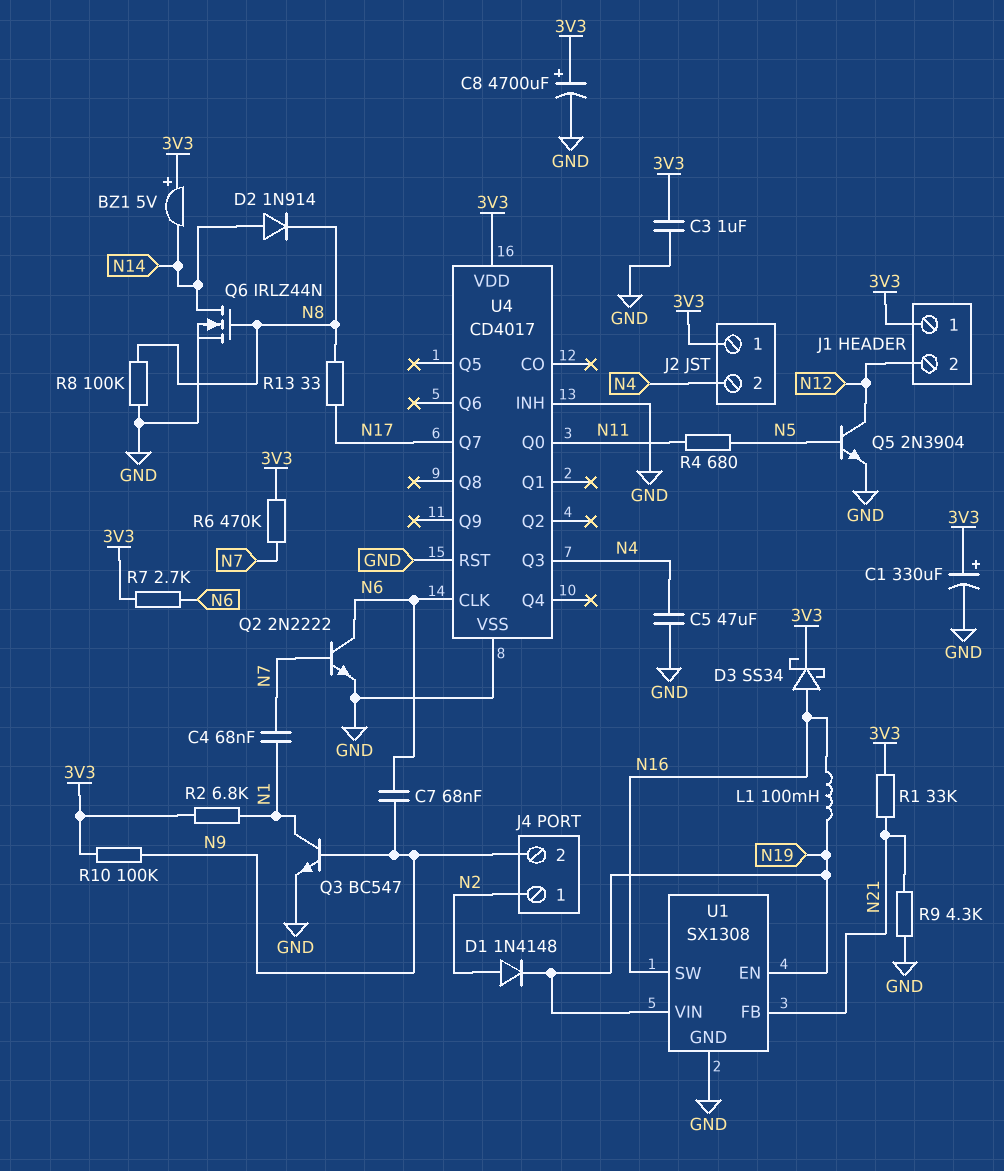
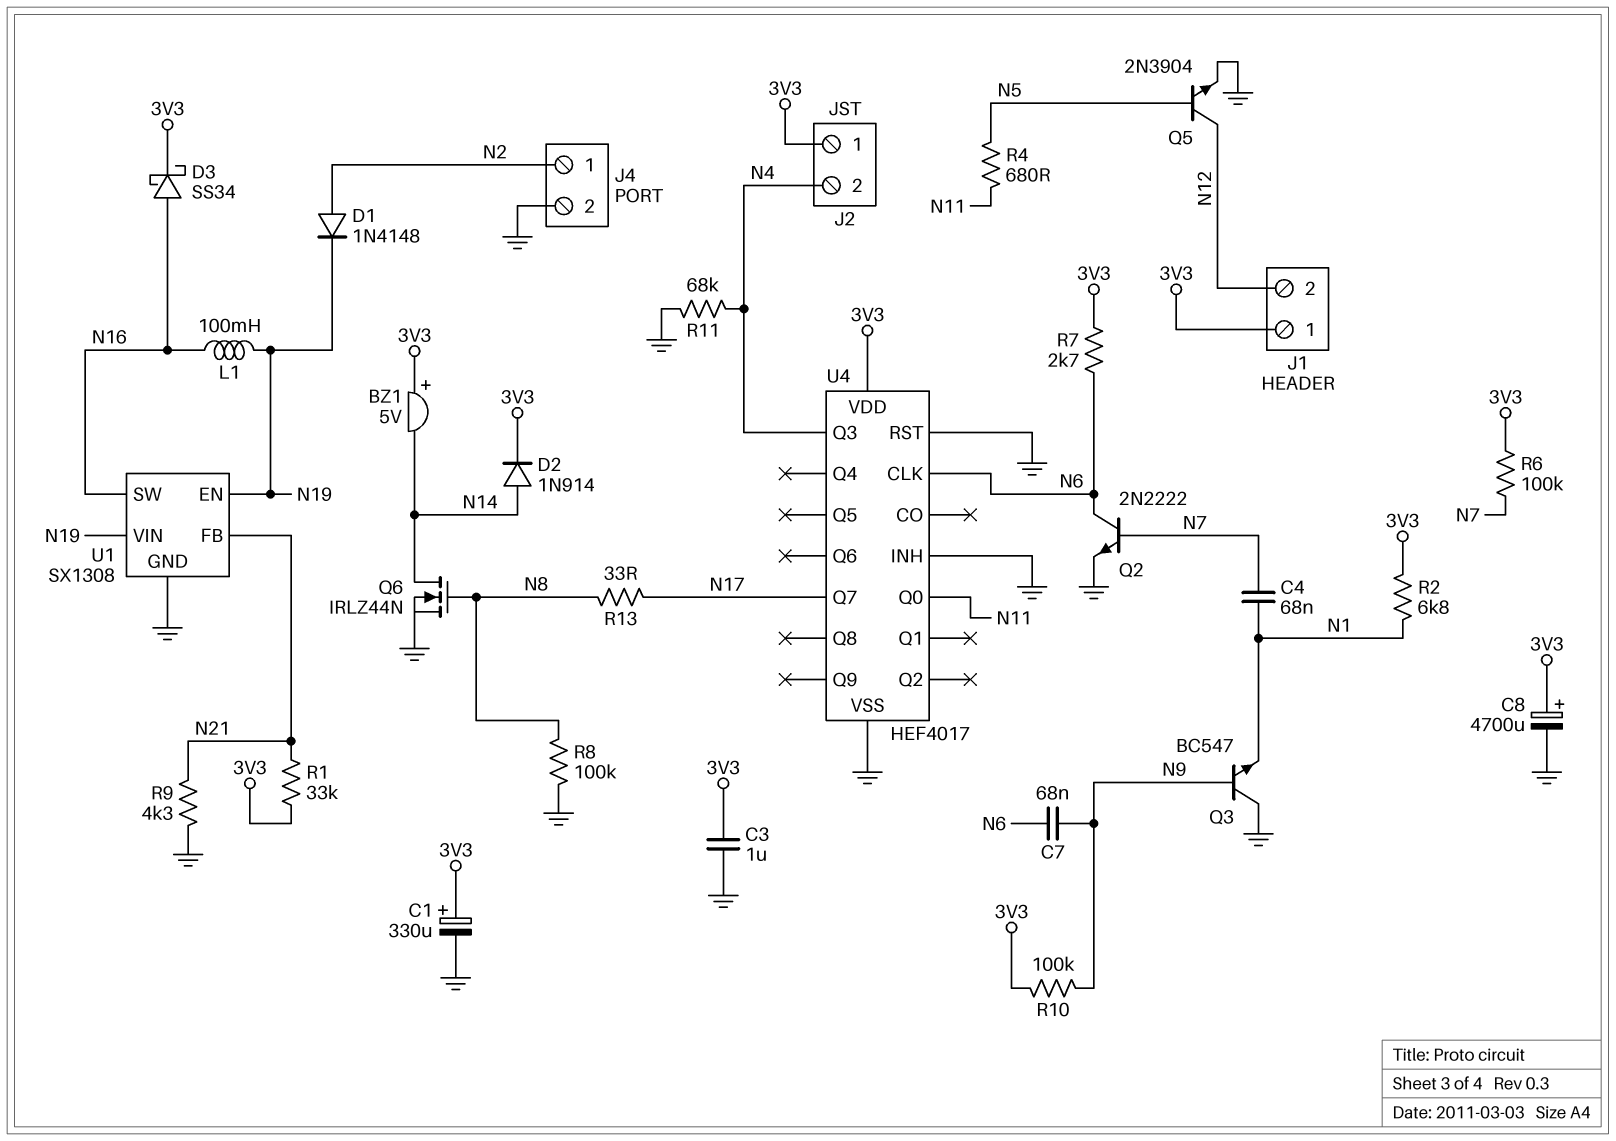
C5: 47uF (GND, N4) -> none
D2: diode 1N914 (A N14, K N8) -> diode 1N914 (A N14, K 3V3)
J4 pin 2: N9 -> GND
Q3: NPN BC547 (B N9, C N1, E GND) -> NPN BC547 (B N9, C GND, E N1)
R6: 470k (3V3, N7) -> 100k (3V3, N7)
R11: none -> 68k (GND, N4)
U4: CD4017 -> HEF4017

